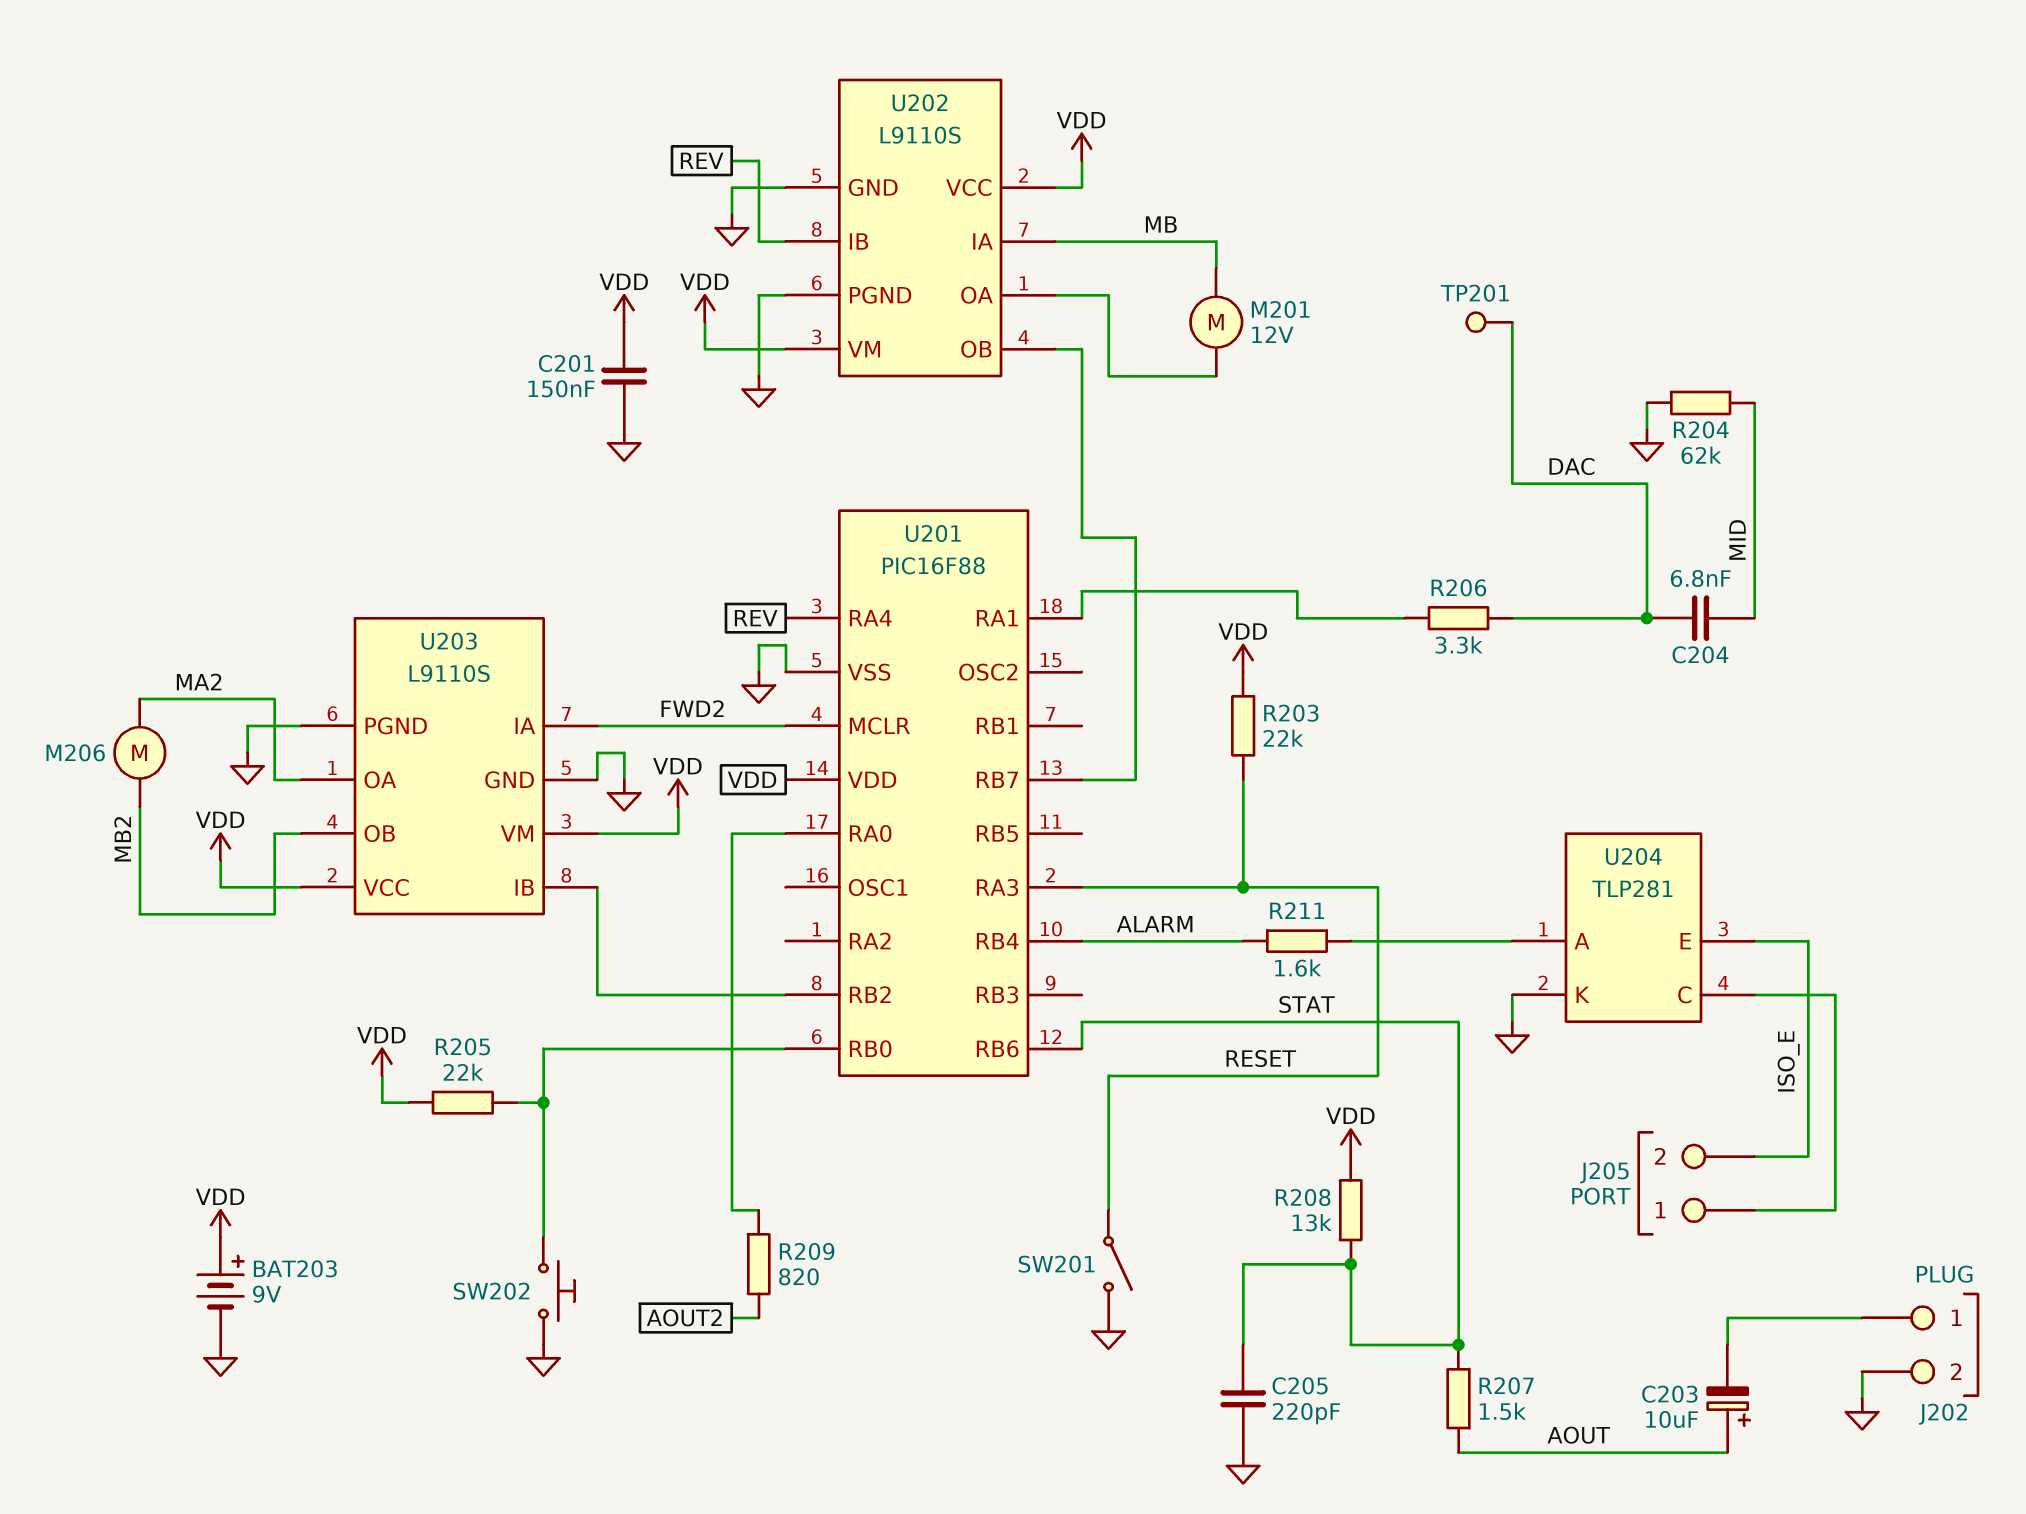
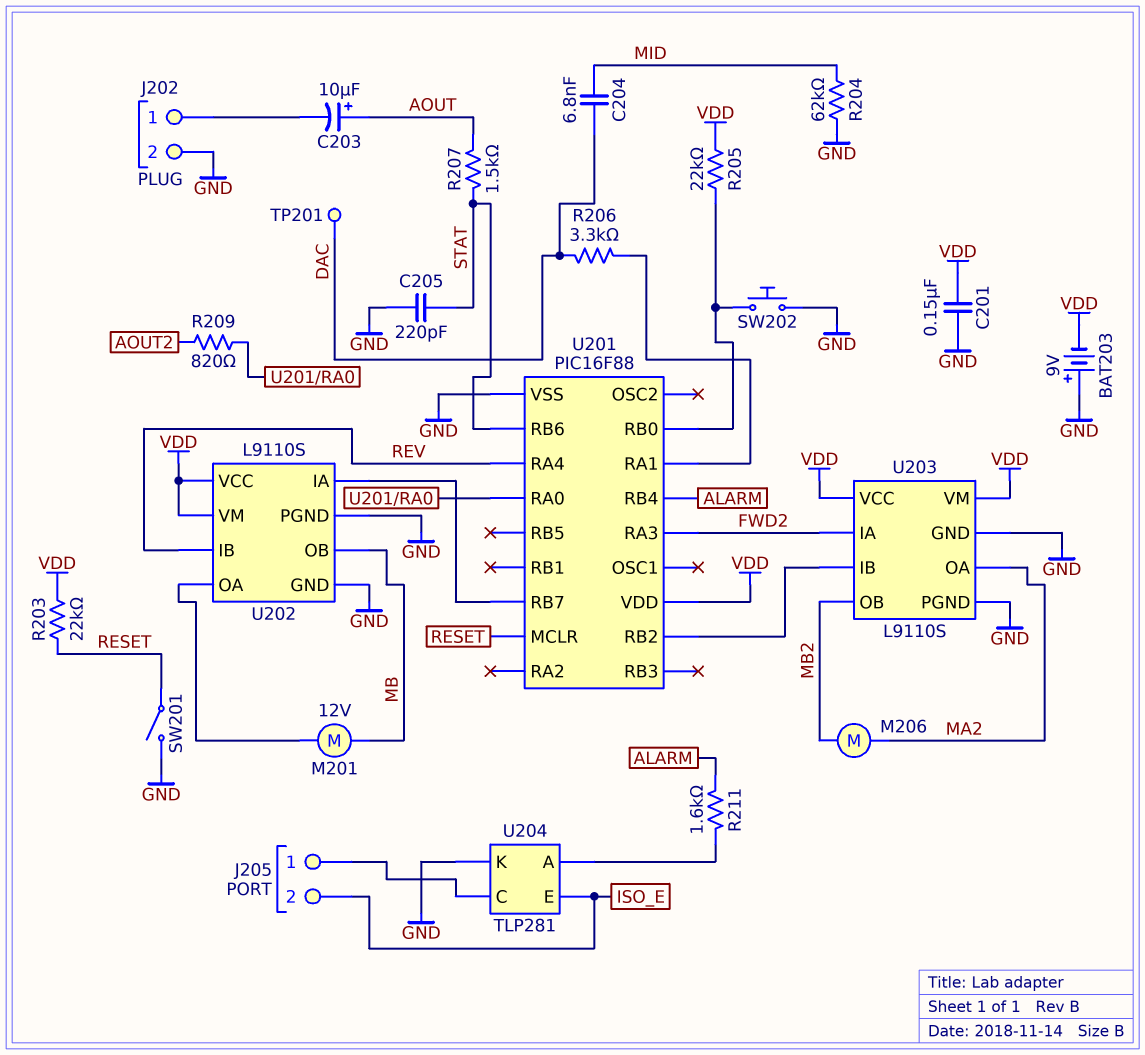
BAT203: 9V (plus VDD, minus GND) -> 9V (plus GND, minus VDD)
R208: 13k (STAT, VDD) -> none
U201 pin MCLR: FWD2 -> RESET
U201 pin RA3: RESET -> FWD2
U202 pin IA: MB -> U201/RB7
U202 pin OB: U201/RB7 -> MB

